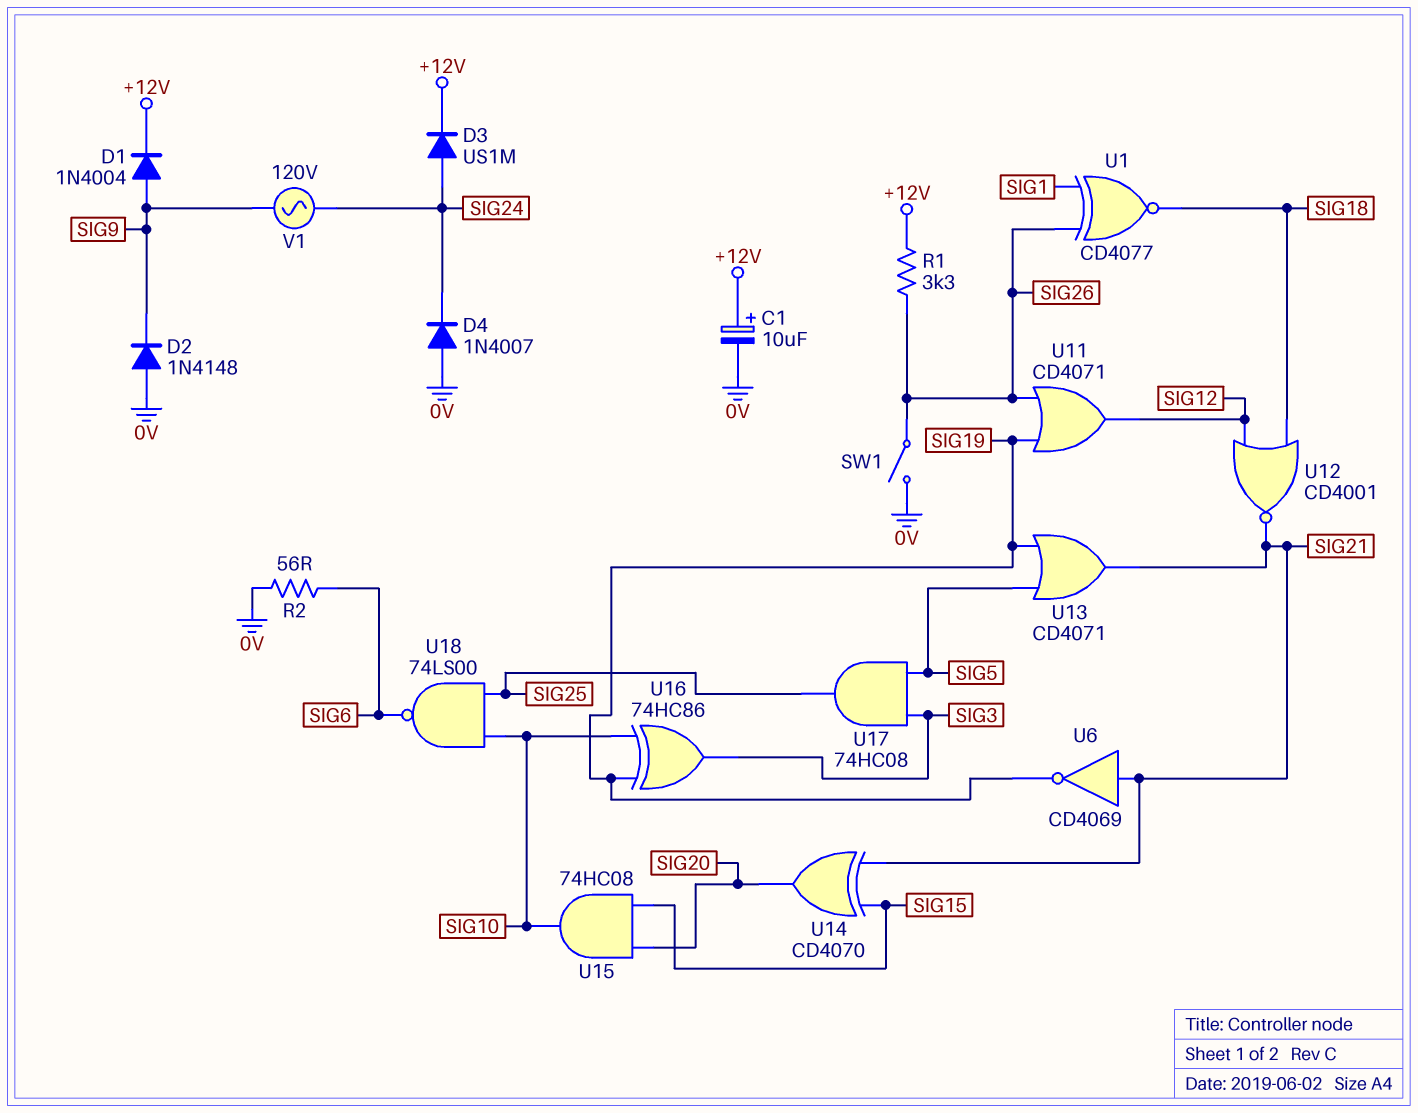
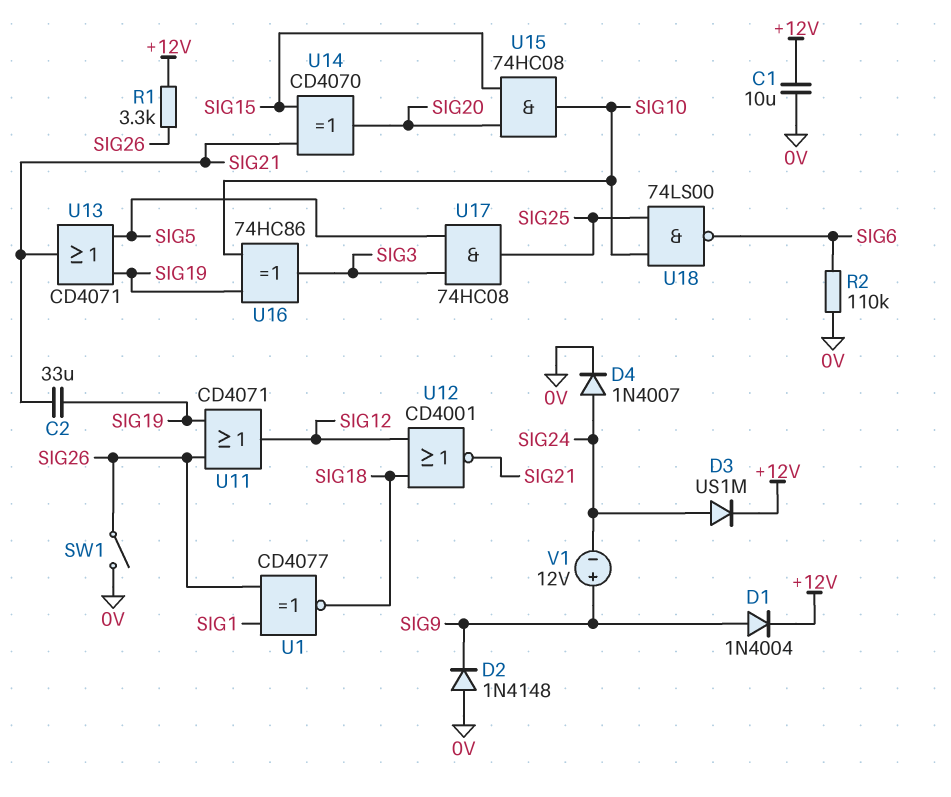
C1: 10uF (plus +12V, minus 0V) -> 10uF (+12V, 0V)
C2: none -> 33uF (SIG19, SIG21)
D4: diode 1N4007 (A 0V, K SIG24) -> diode 1N4007 (A SIG24, K 0V)
R2: 56 (0V, SIG6) -> 110k (0V, SIG6)
U6: NOT CD4069 (in SIG21, out SIG19) -> none
V1: AC 120V (SIG9, SIG24) -> 12V (plus SIG9, minus SIG24)

